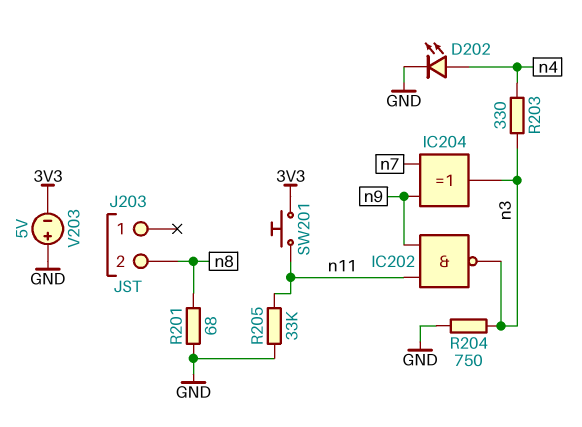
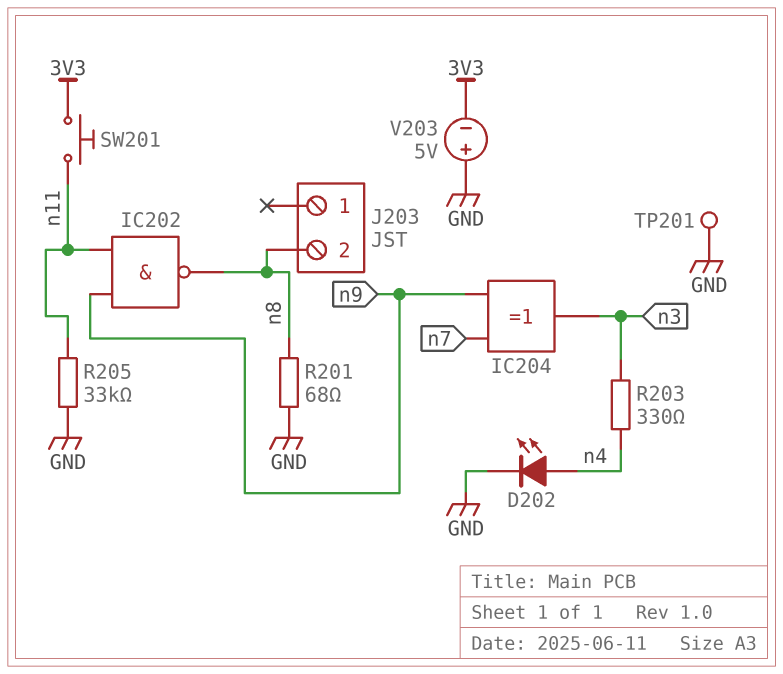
IC202: NAND (in n9, in n11, out n3) -> NAND (in n9, in n11, out n8)
R204: 750 (GND, n3) -> none
TP201: none -> test point (GND)

